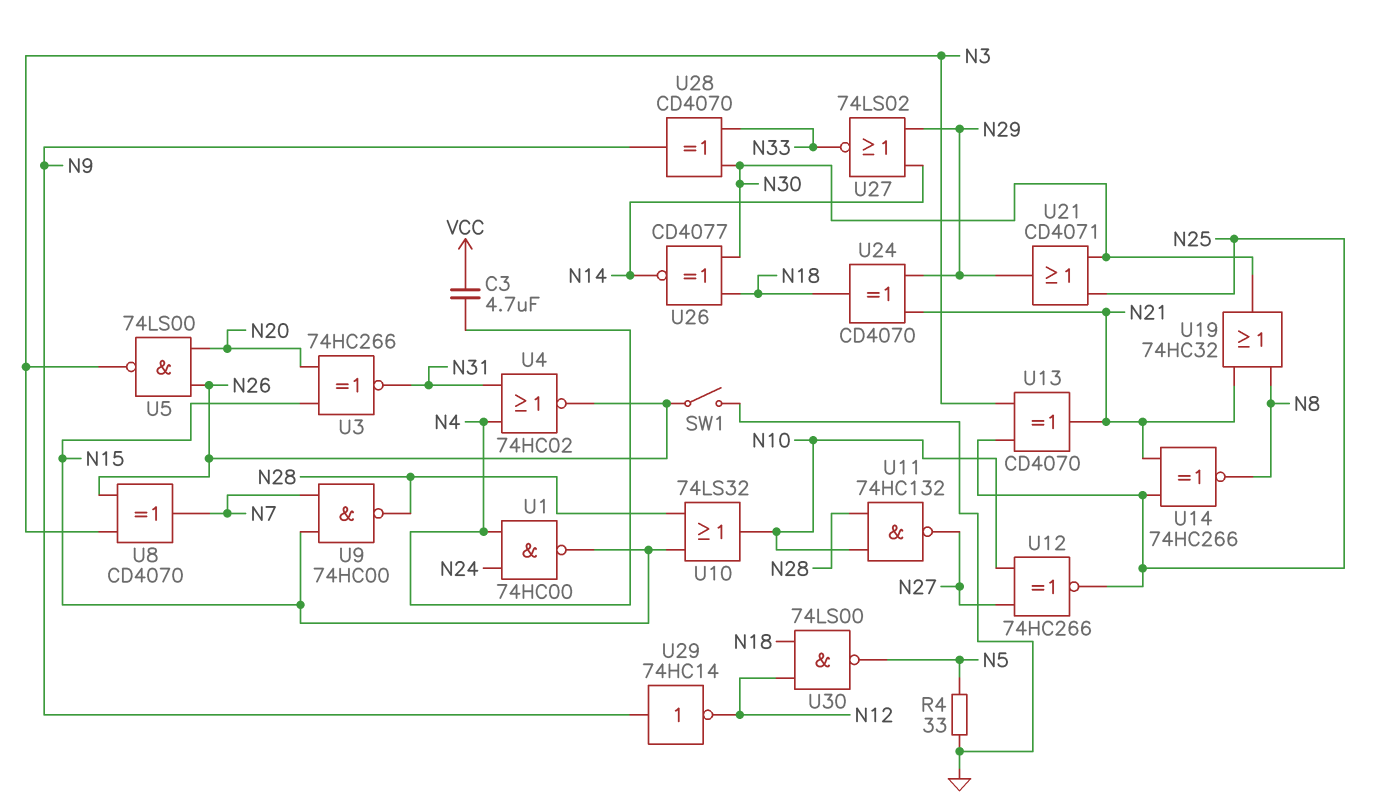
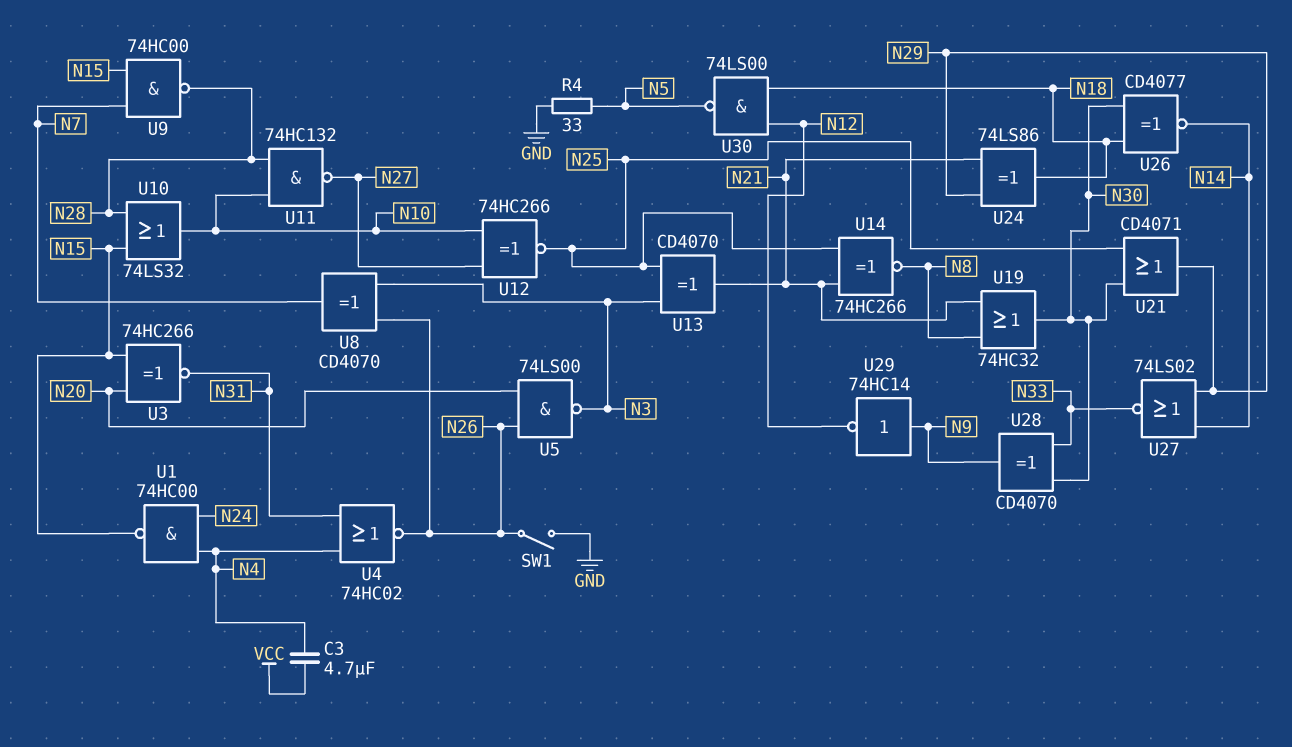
U24: XOR CD4070 (in N21, in N29, out N18) -> XOR 74LS86 (in N21, in N29, out N18)

